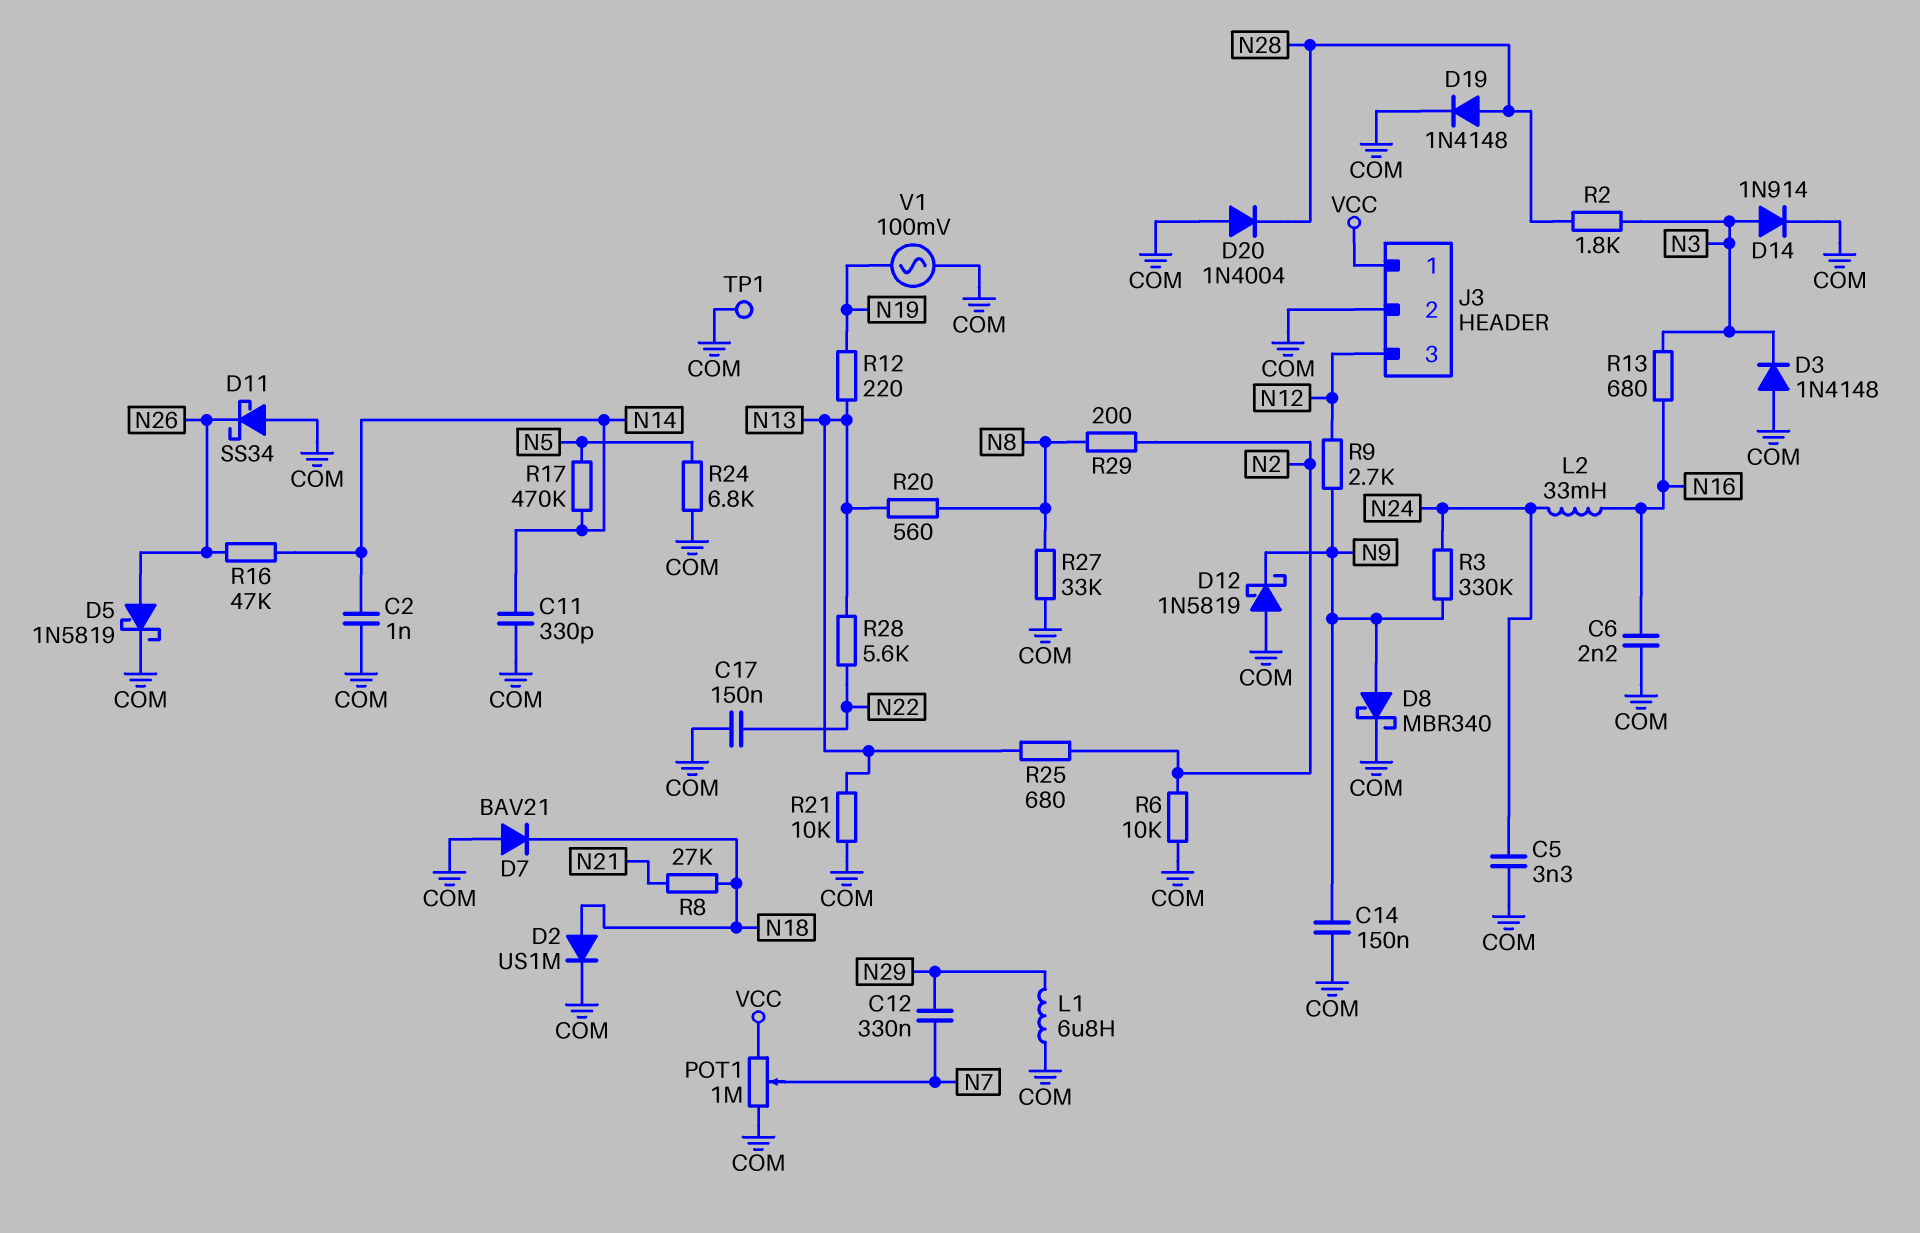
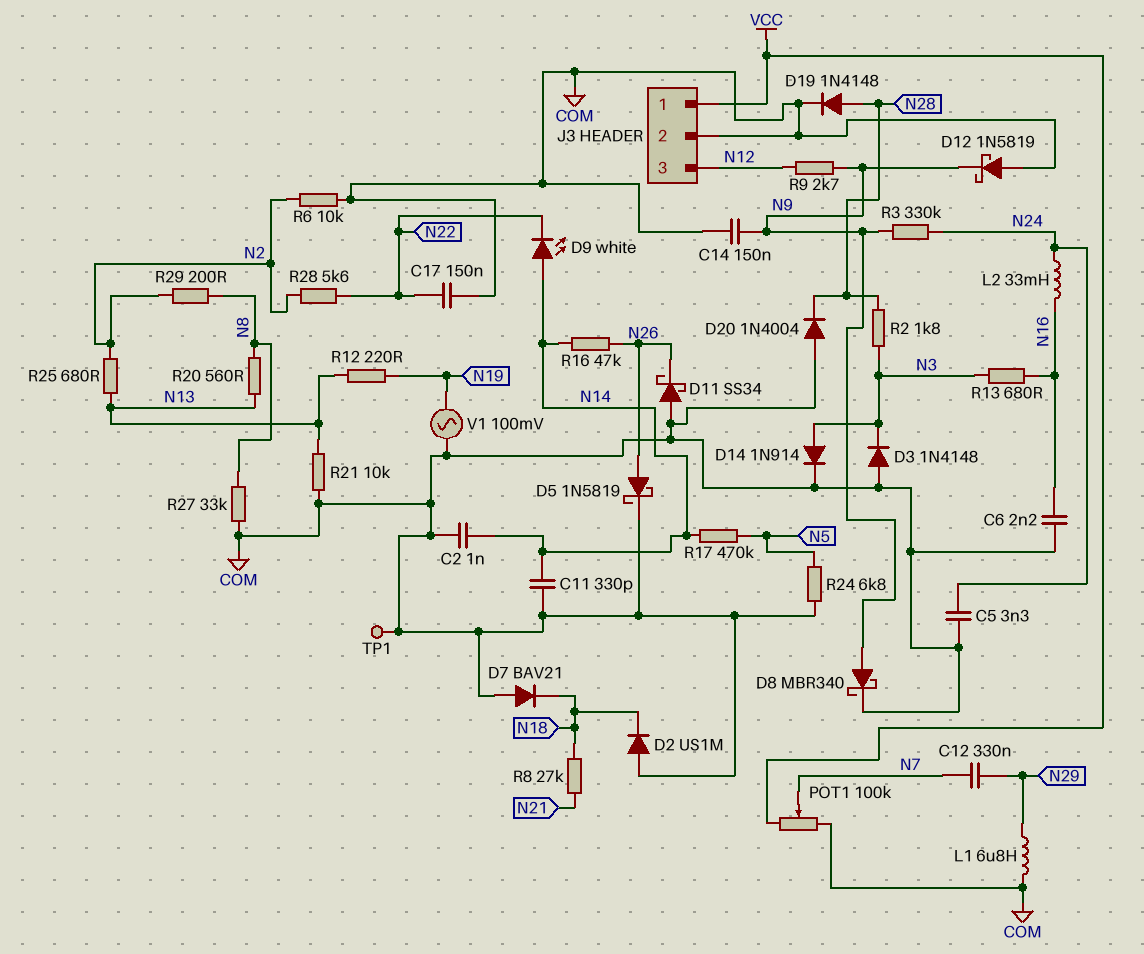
D2: diode US1M (A N18, K COM) -> diode US1M (A COM, K N18)
D9: none -> LED white (A N14, K N22)
POT1: 1M (COM, VCC, wiper N7) -> 100k (COM, VCC, wiper N7)
R28: 5.6k (N13, N22) -> 5.6k (N2, N22)

